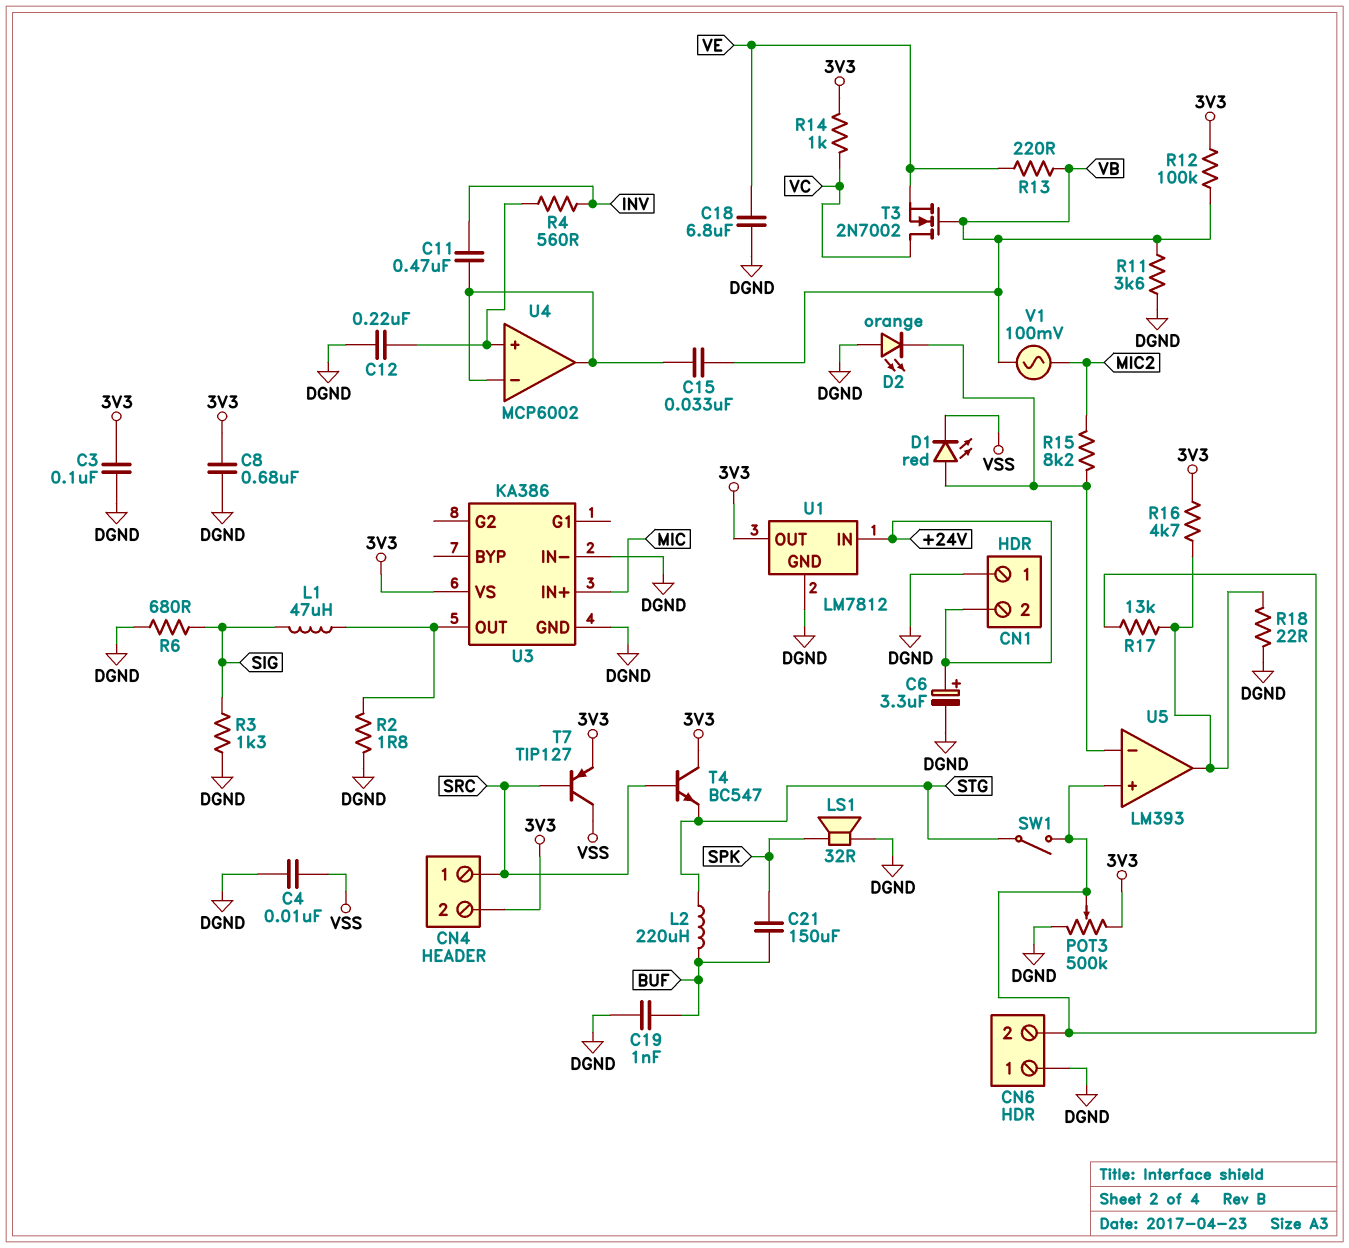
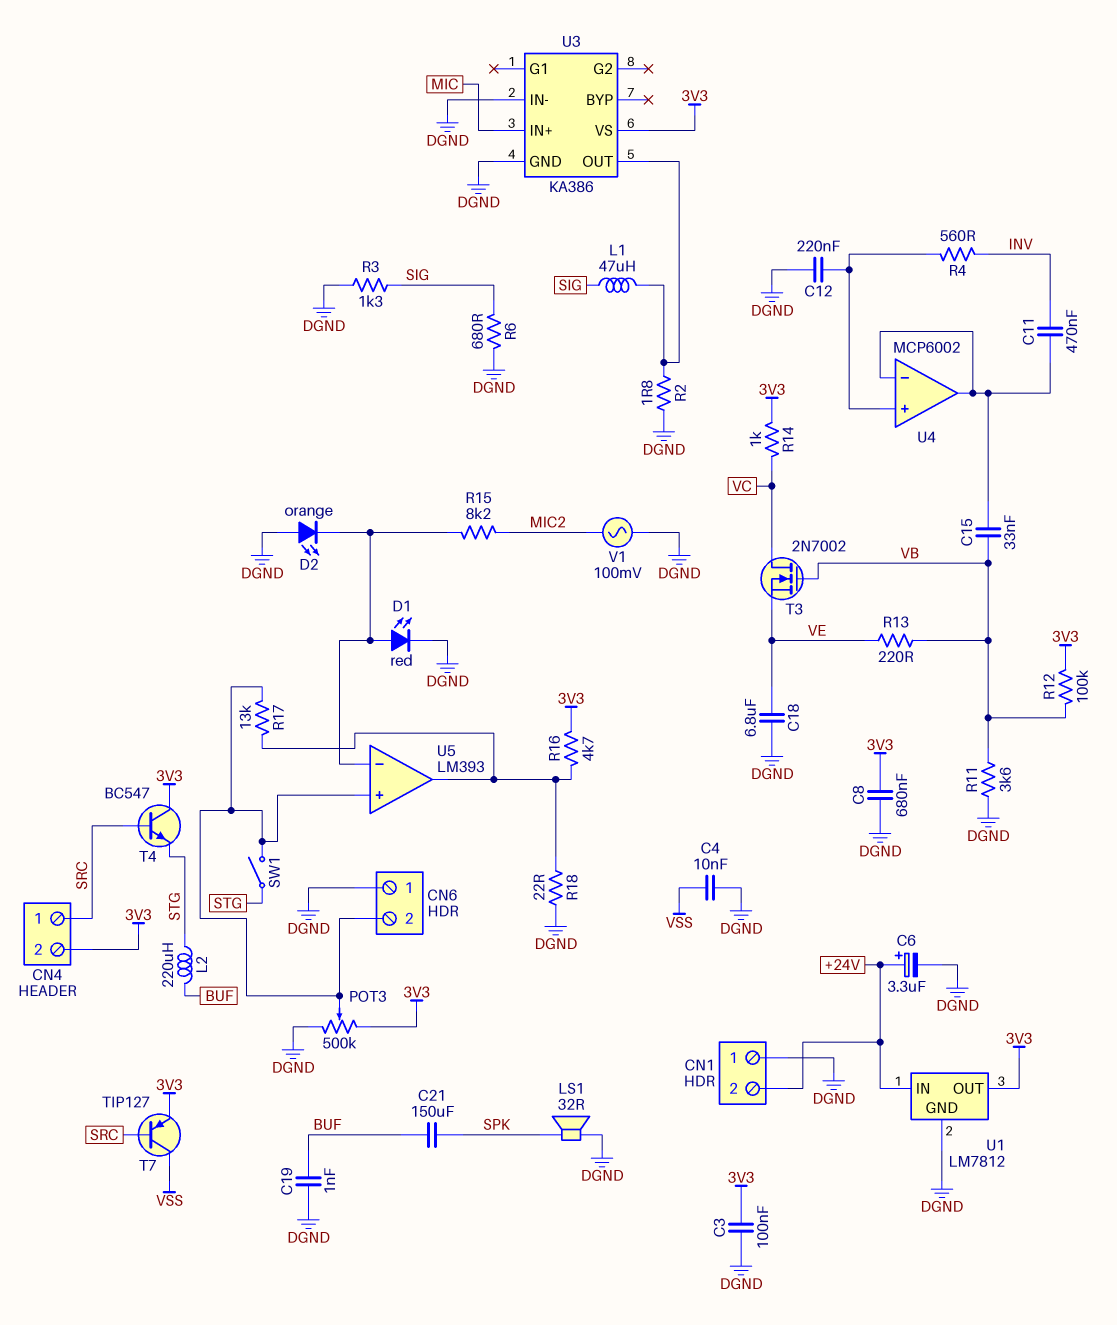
D1: LED red (A U5/in-, K VSS) -> LED red (A U5/in-, K DGND)
V1: AC 100mV (MIC2, VB) -> AC 100mV (DGND, MIC2)

